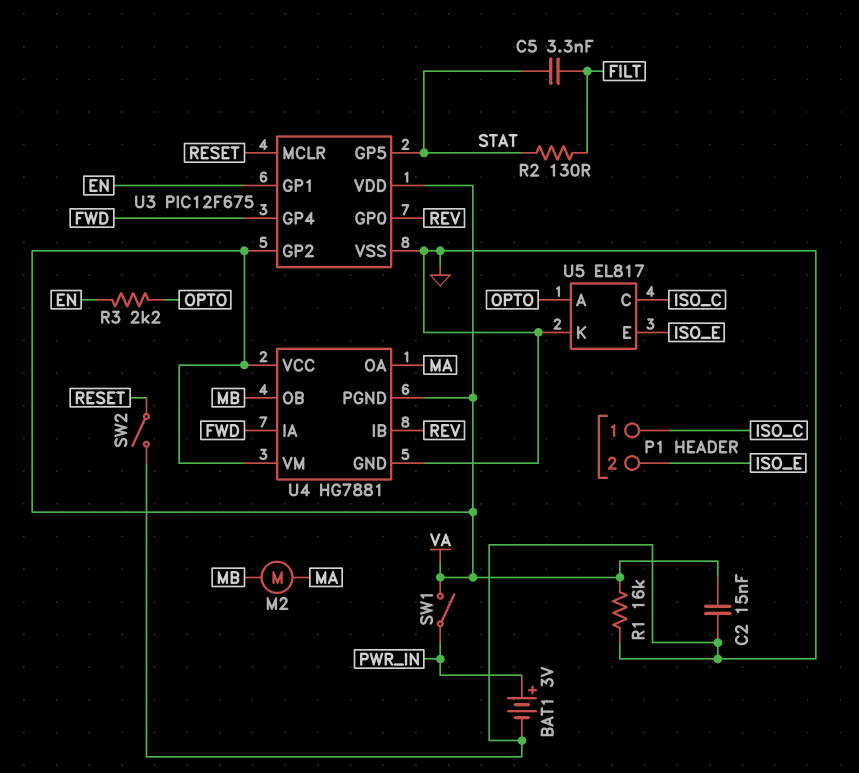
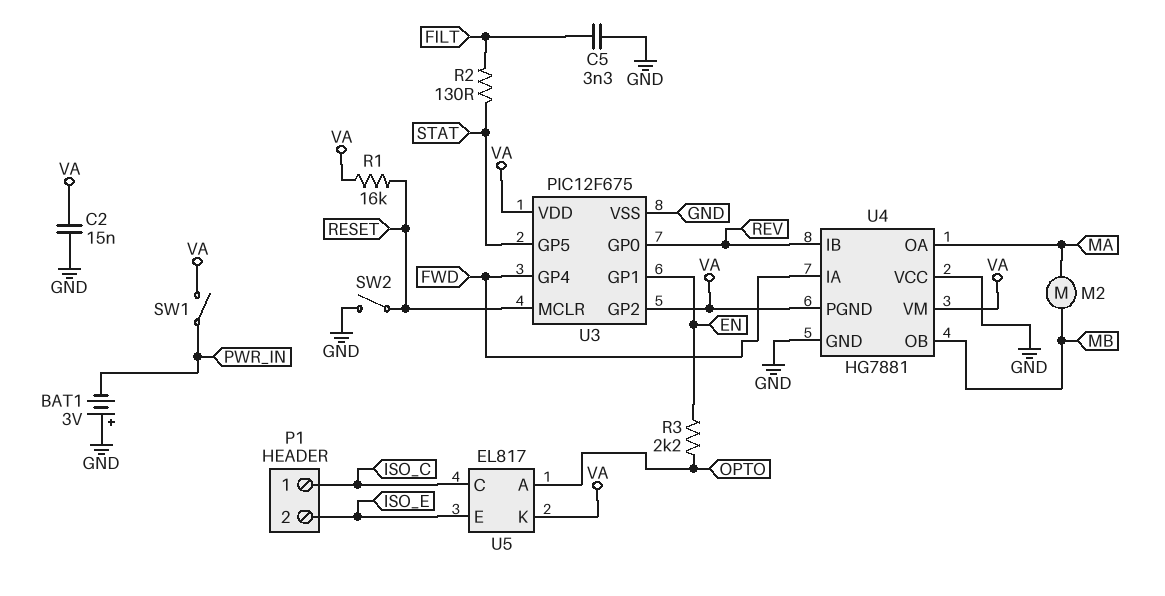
BAT1: 3V (plus PWR_IN, minus GND) -> 3V (plus GND, minus PWR_IN)
C5: 3.3nF (FILT, STAT) -> 3.3nF (FILT, GND)
R1: 16k (GND, VA) -> 16k (RESET, VA)
U4 pin VCC: VA -> GND
U5 pin K: GND -> VA

